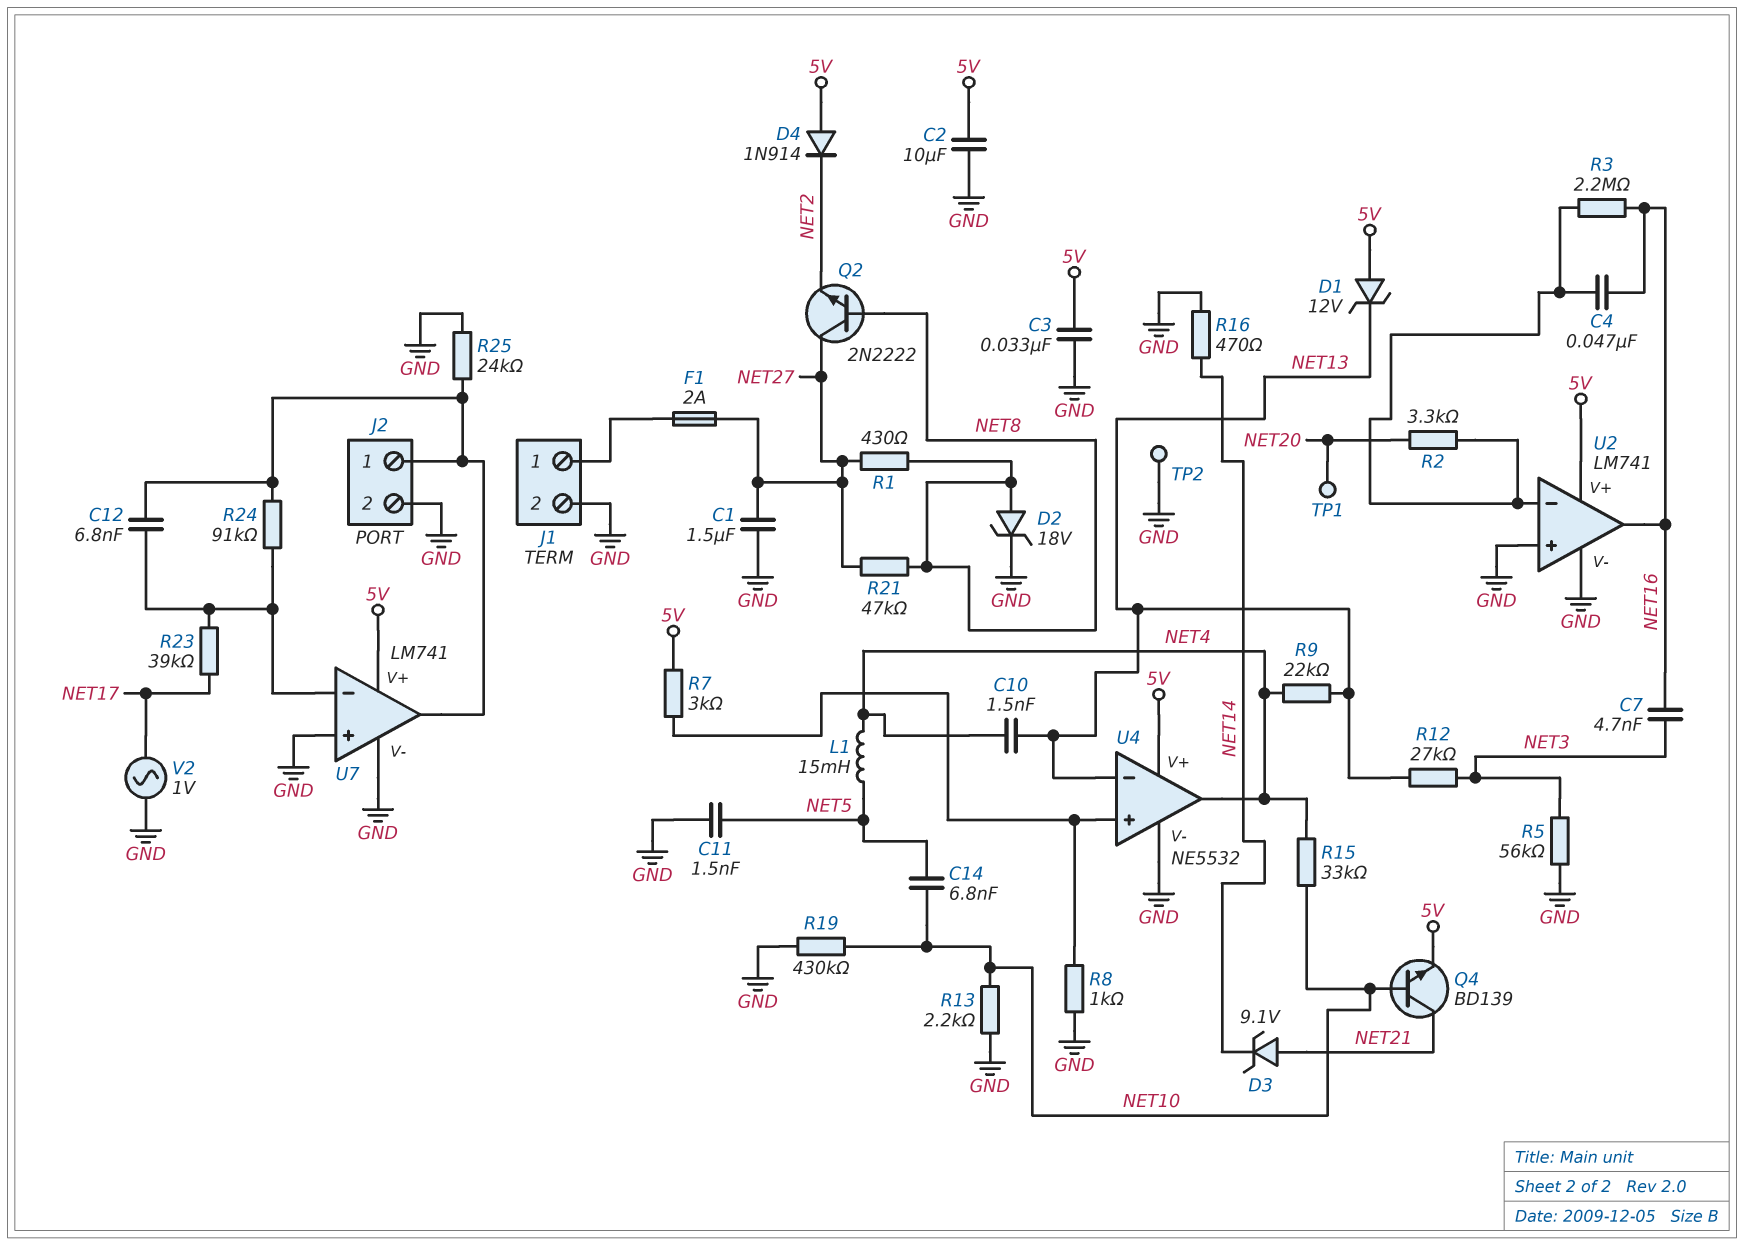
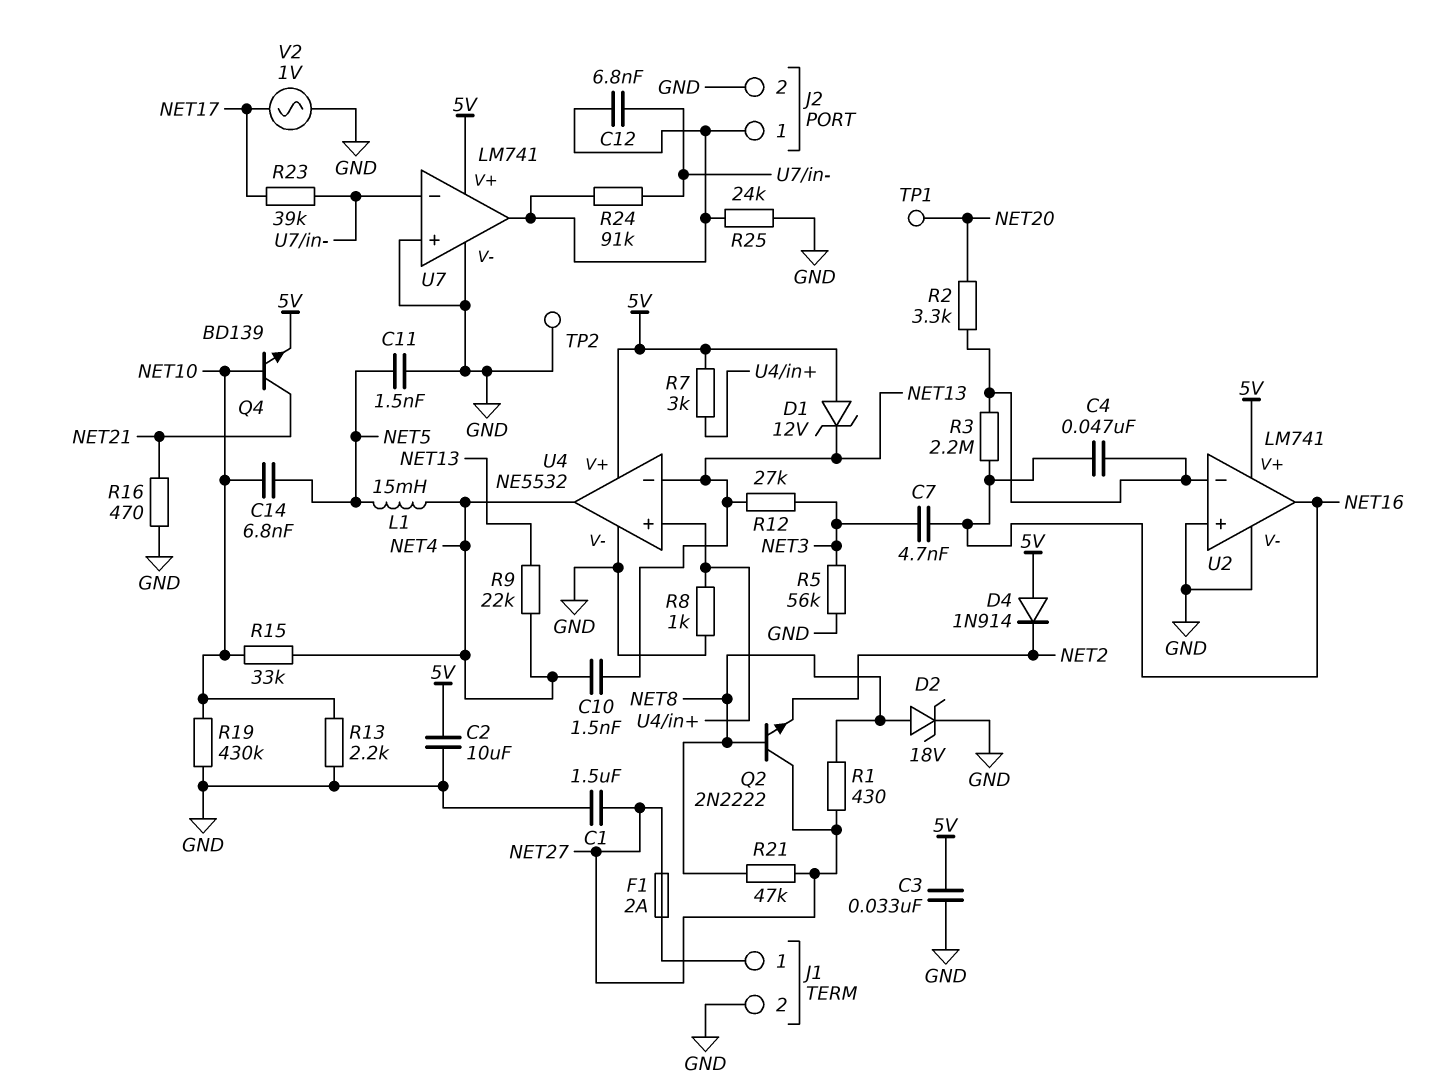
D3: zener 9.1V (A NET21, K NET14) -> none
R16: 470 (GND, NET14) -> 470 (GND, NET21)

